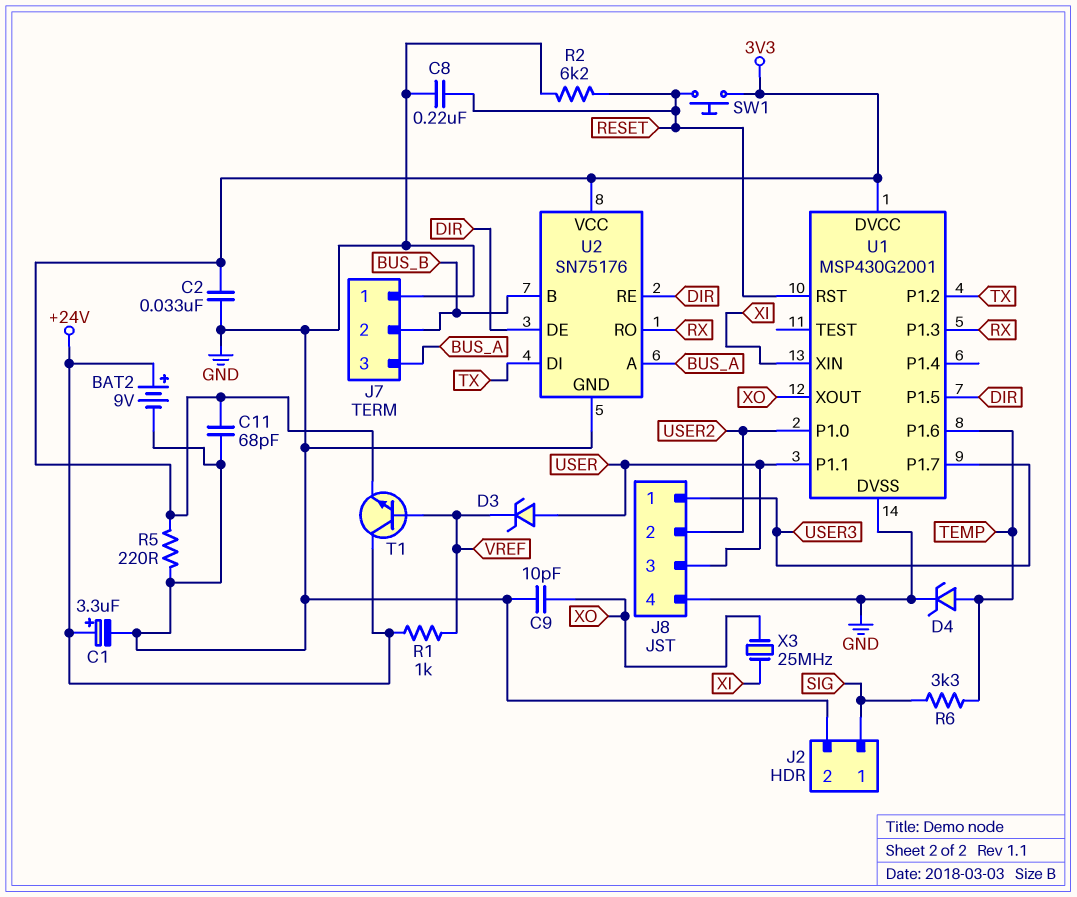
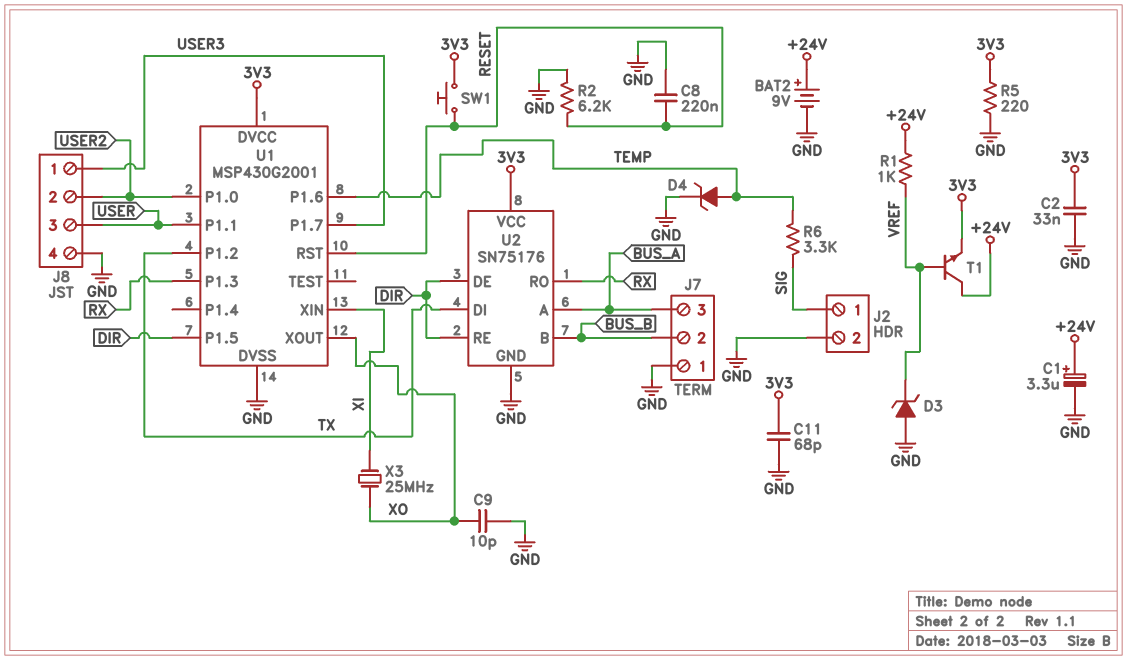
D3: zener (A USER, K VREF) -> zener (A GND, K VREF)

